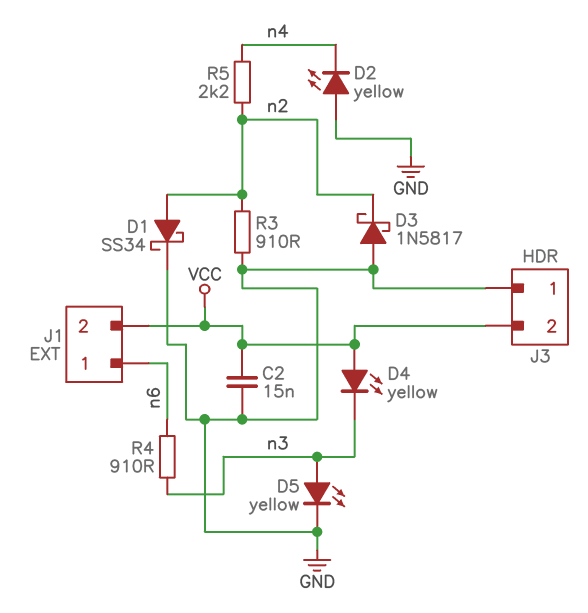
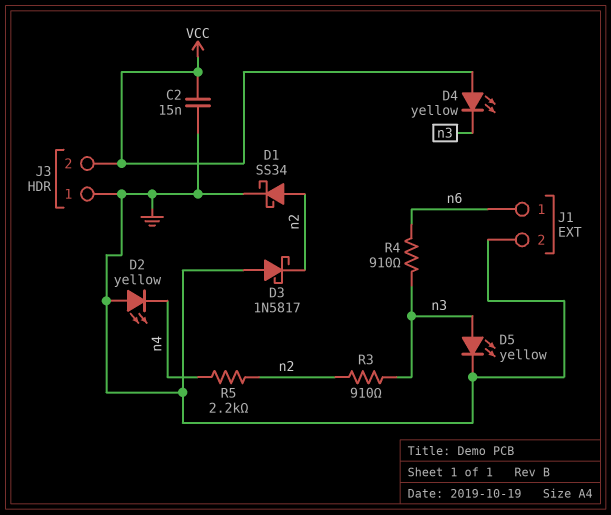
J1 pin 2: VCC -> GND
R3: 910 (GND, n2) -> 910 (n2, n3)

